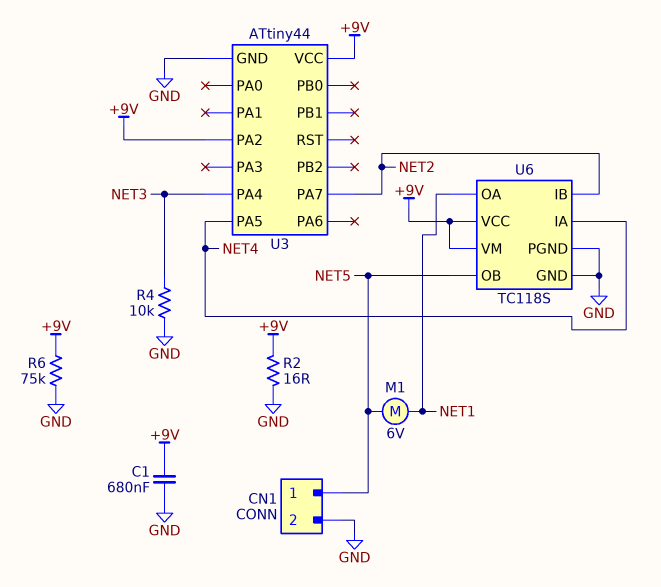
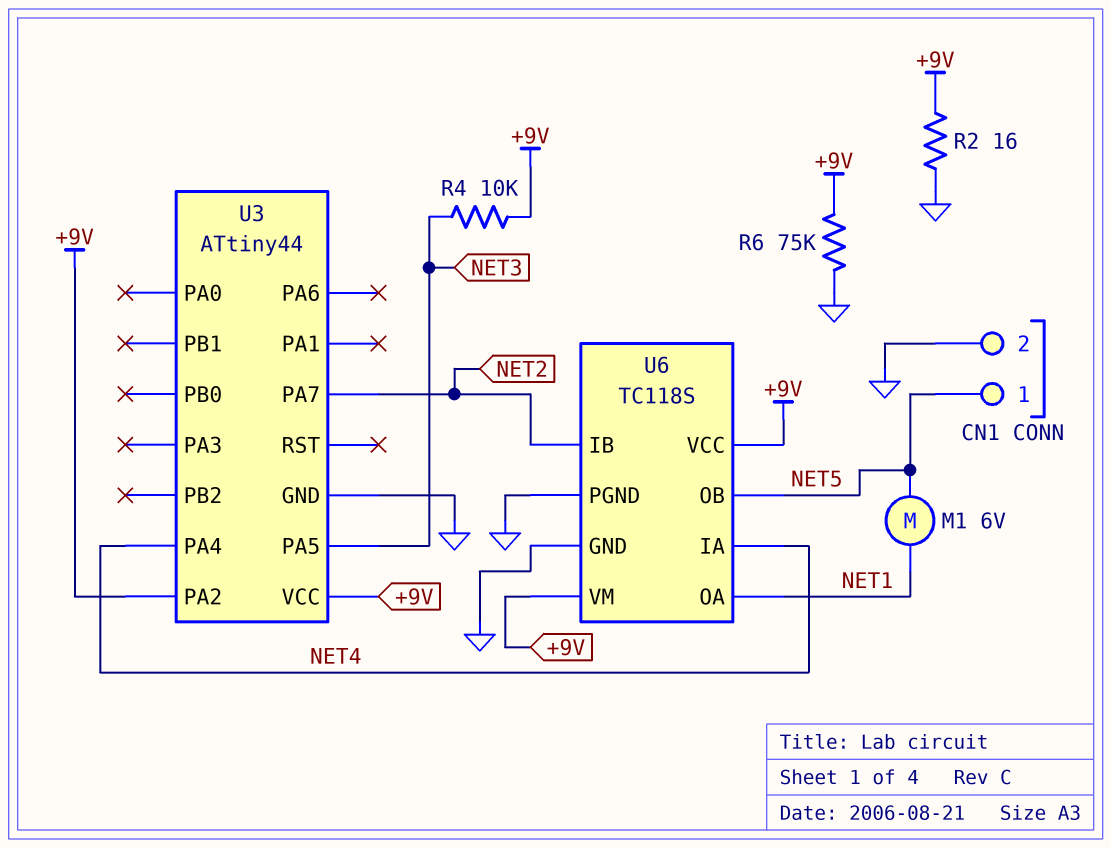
C1: 680nF (+9V, GND) -> none
R4: 10k (GND, NET3) -> 10k (+9V, NET3)
U3 pin PA4: NET3 -> NET4
U3 pin PA5: NET4 -> NET3

